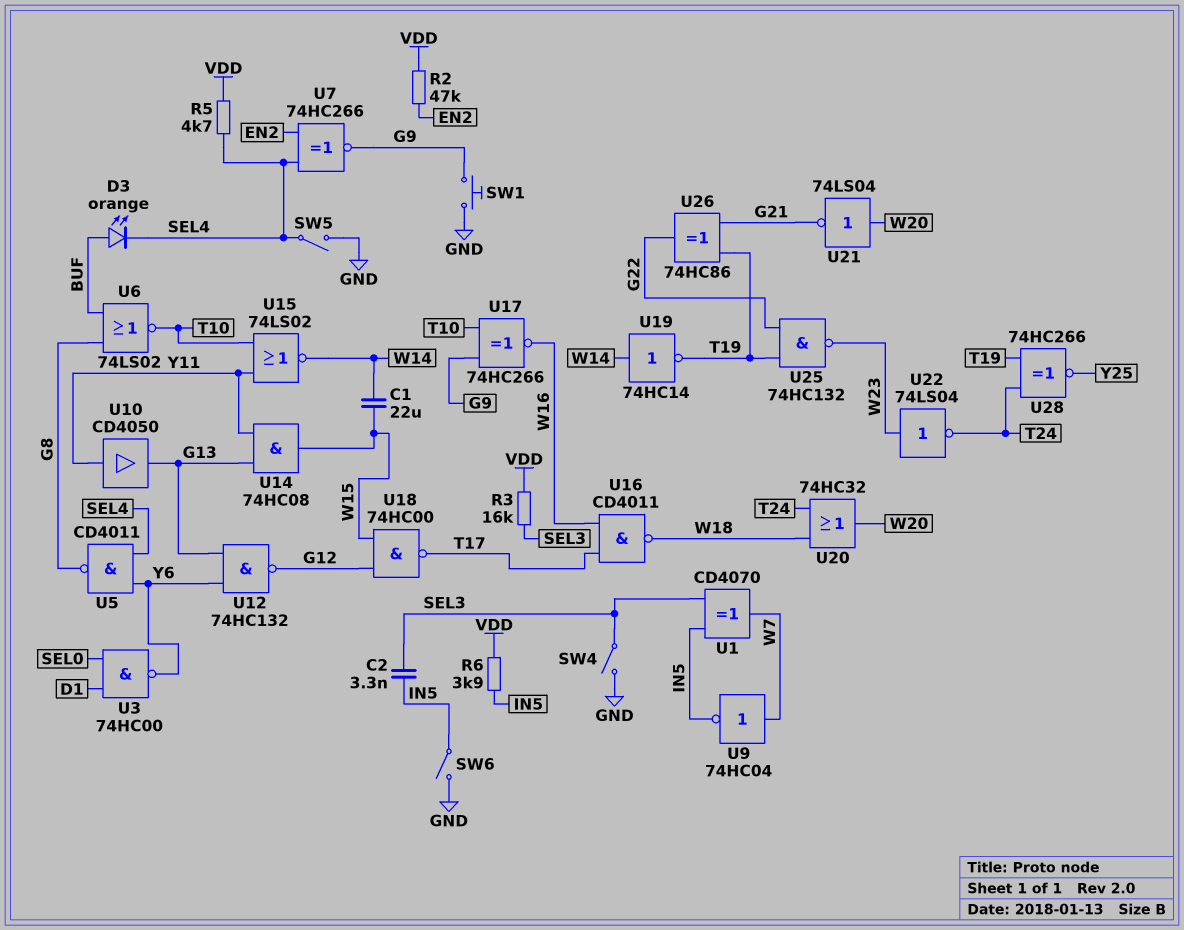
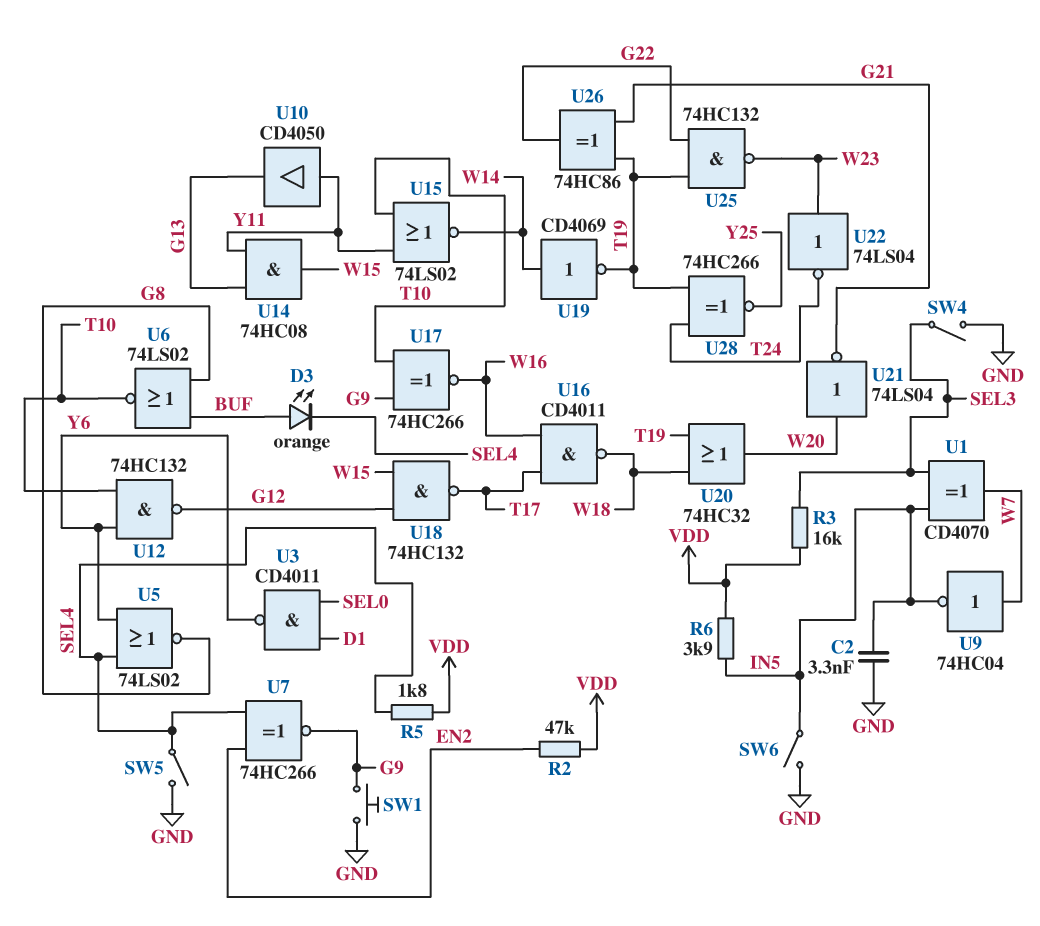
C1: 22uF (W14, W15) -> none
C2: 3.3nF (IN5, SEL3) -> 3.3nF (GND, IN5)
R5: 4.7k (SEL4, VDD) -> 1.8k (SEL4, VDD)
U3: NAND 74HC00 (in D1, in SEL0, out Y6) -> NAND CD4011 (in D1, in SEL0, out Y6)
U5: NAND CD4011 (in SEL4, in Y6, out G8) -> NOR 74LS02 (in SEL4, in Y6, out G8)
U12: NAND 74HC132 (in G13, in Y6, out G12) -> NAND 74HC132 (in T10, in Y6, out G12)
U18: NAND 74HC00 (in G12, in W15, out T17) -> NAND 74HC132 (in G12, in W15, out T17)
U19: NOT 74HC14 (in W14, out T19) -> NOT CD4069 (in W14, out T19)
U20: OR 74HC32 (in T24, in W18, out W20) -> OR 74HC32 (in T19, in W18, out W20)

